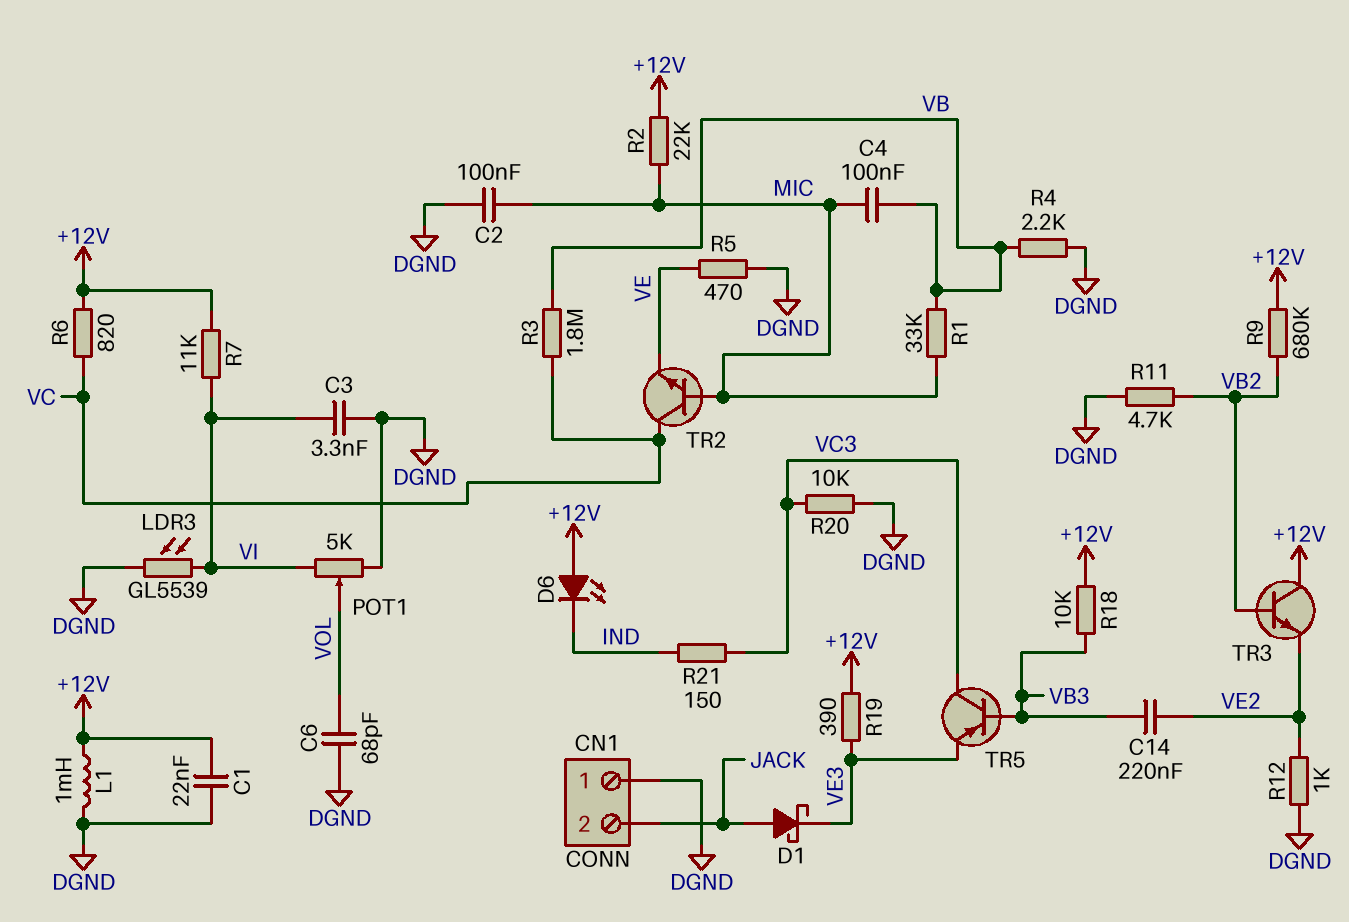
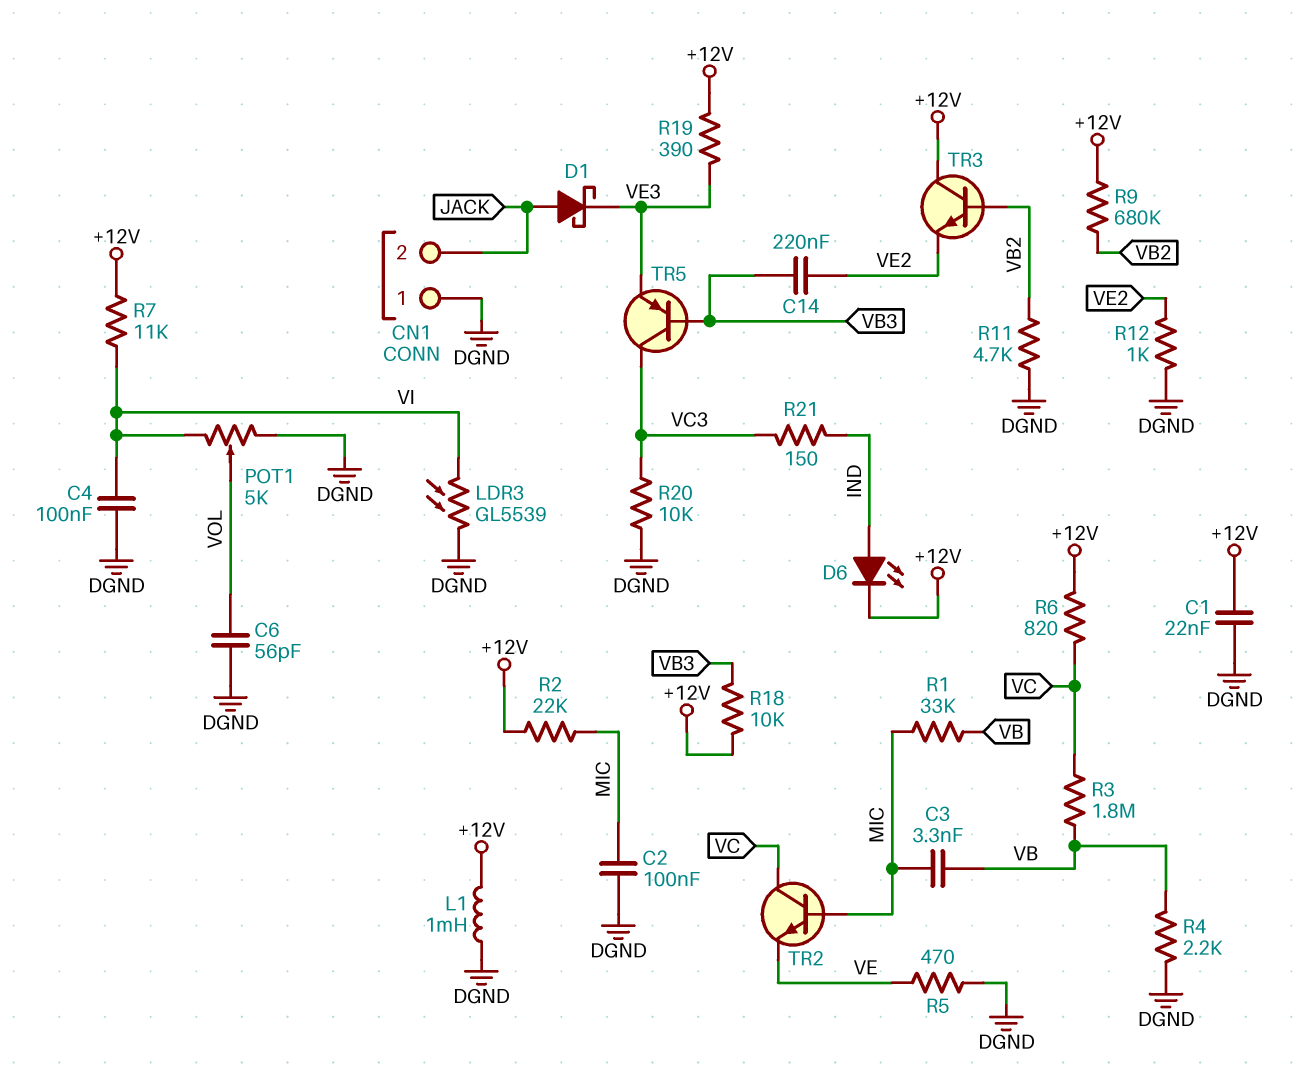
C3: 3.3nF (DGND, VI) -> 3.3nF (MIC, VB)
C4: 100nF (MIC, VB) -> 100nF (DGND, VI)
C6: 68pF (DGND, VOL) -> 56pF (DGND, VOL)
D6: LED (A +12V, K IND) -> LED (A IND, K +12V)

